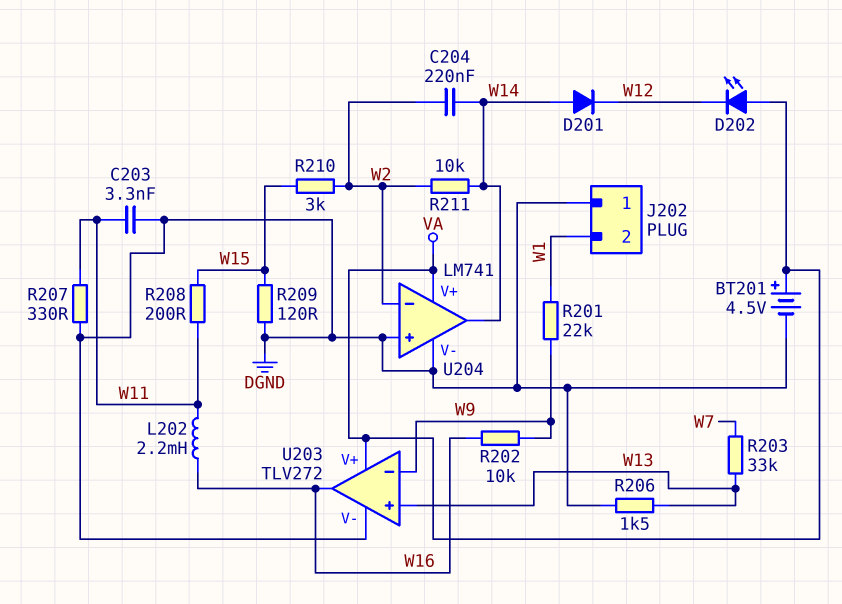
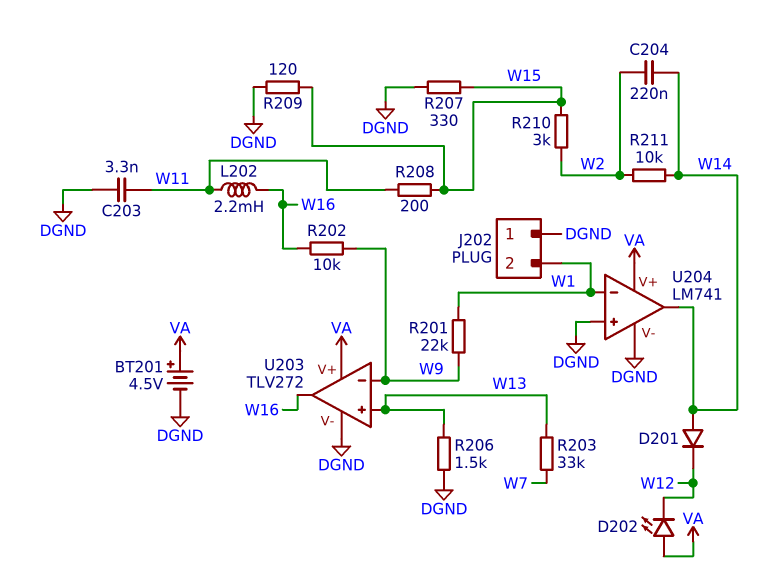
R207: 330 (DGND, W11) -> 330 (DGND, W15)
U204 pin in-: W2 -> W1

